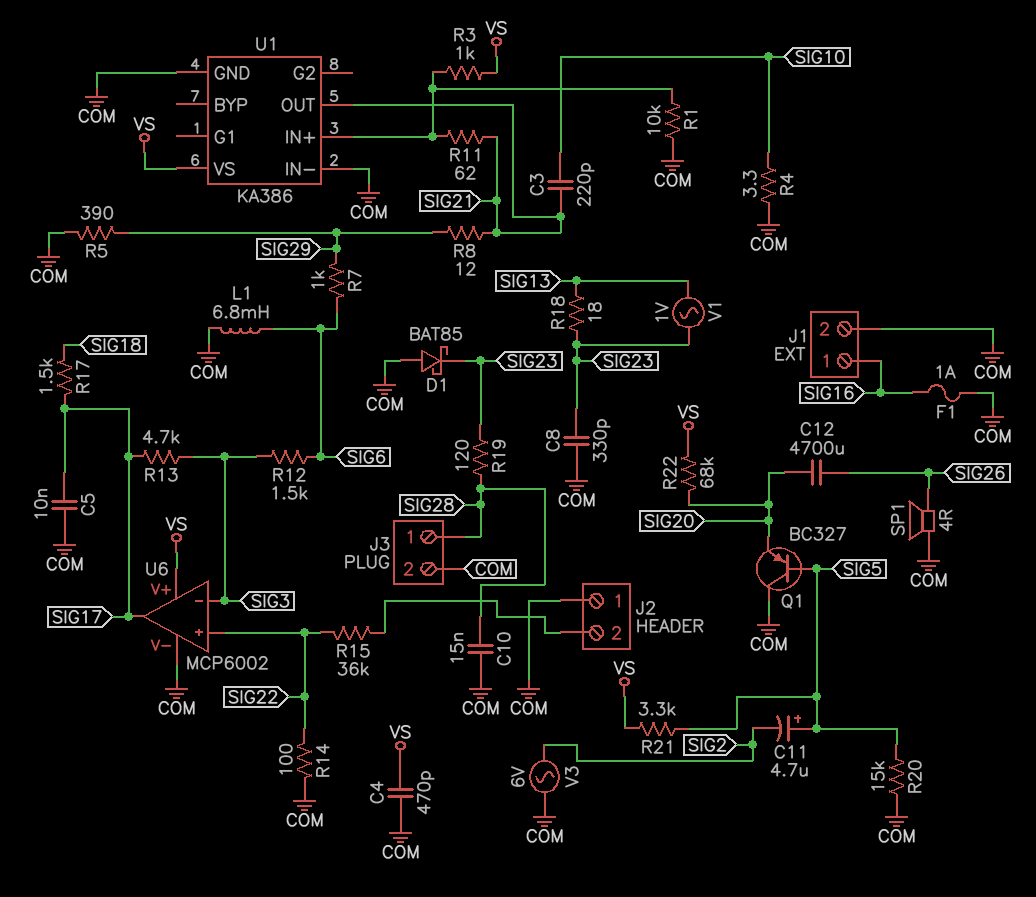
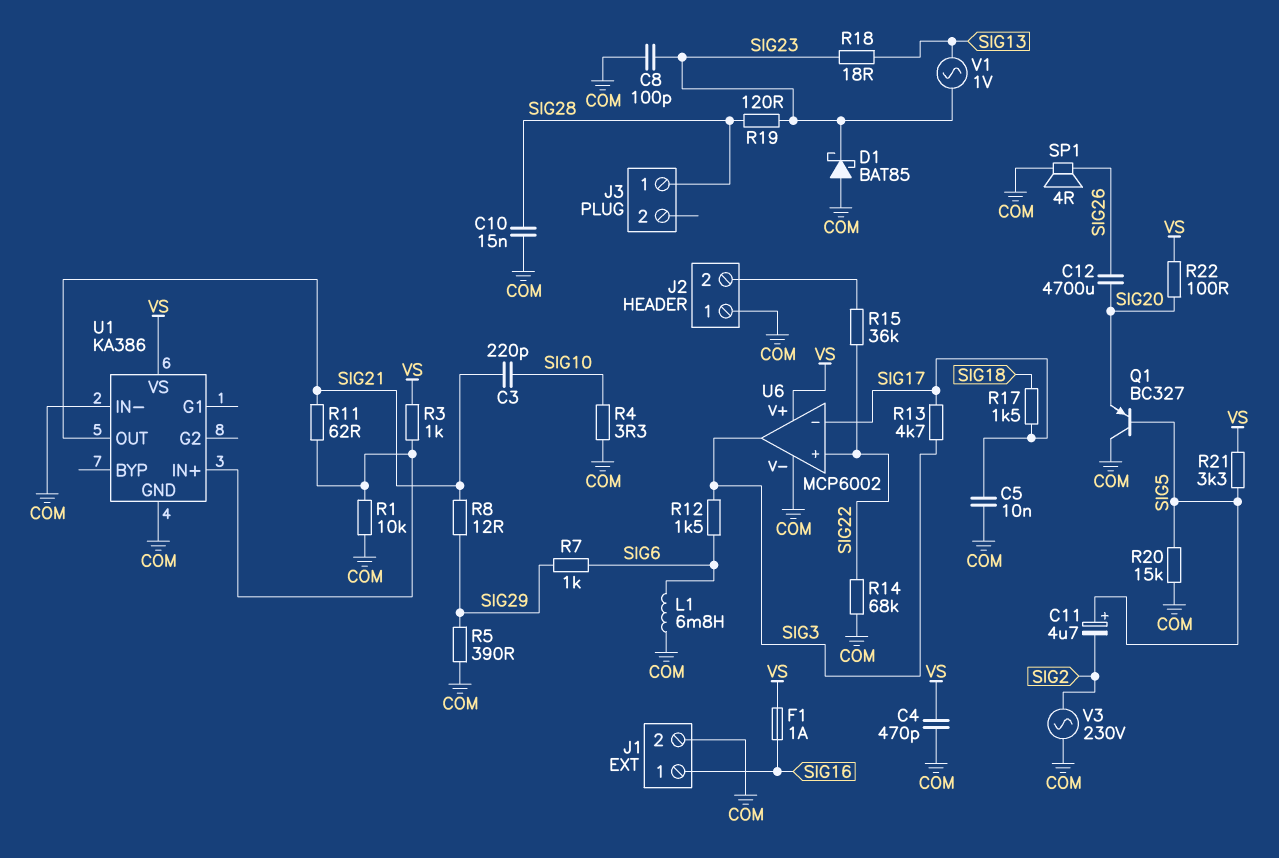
C8: 330pF (COM, SIG23) -> 100pF (COM, SIG23)
F1: 1A (COM, SIG16) -> 1A (SIG16, VS)
J3 pin 2: COM -> none
R14: 100 (COM, SIG22) -> 68k (COM, SIG22)
R22: 68k (SIG20, VS) -> 100 (SIG20, VS)
U6 pin in-: SIG3 -> SIG17
U6 pin out: SIG17 -> SIG3
V3: AC 6V (COM, SIG2) -> AC 230V (COM, SIG2)

